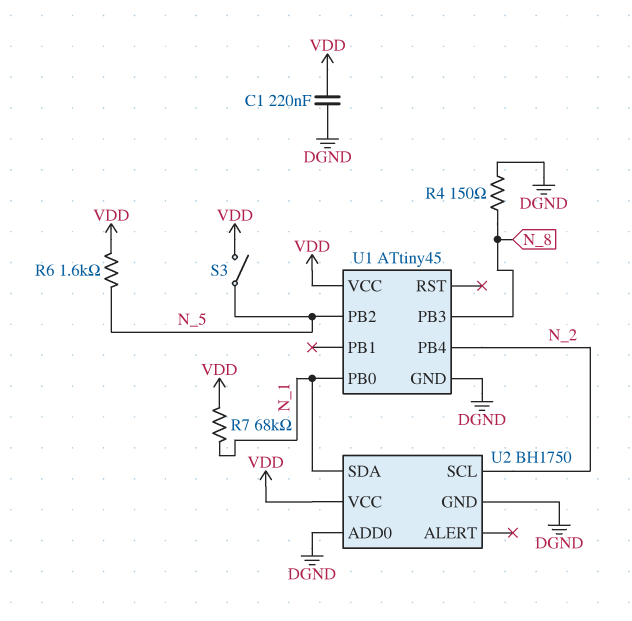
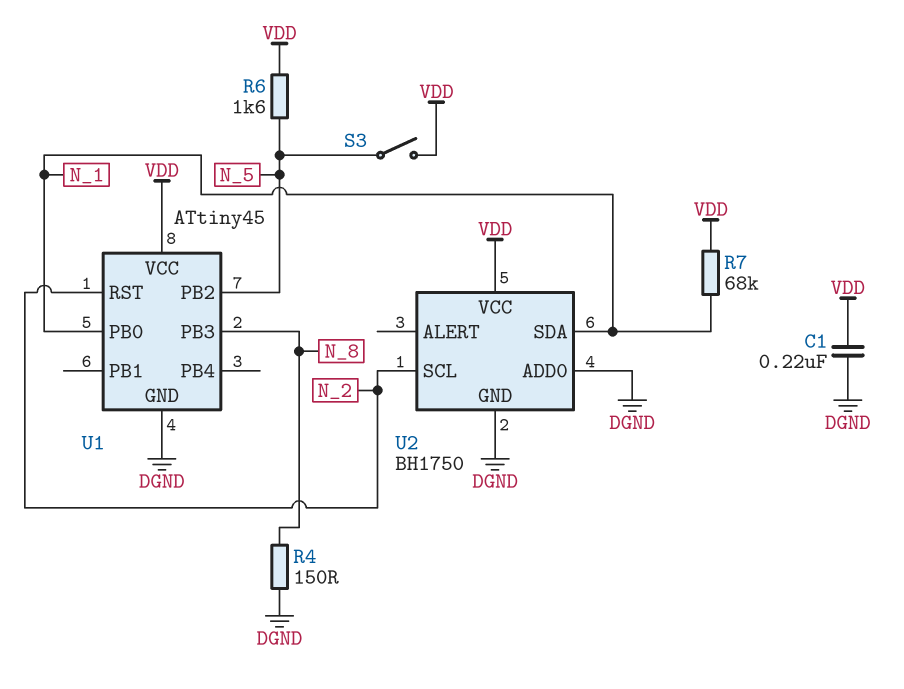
U1 pin PB4: N_2 -> none
U1 pin RST: none -> N_2

